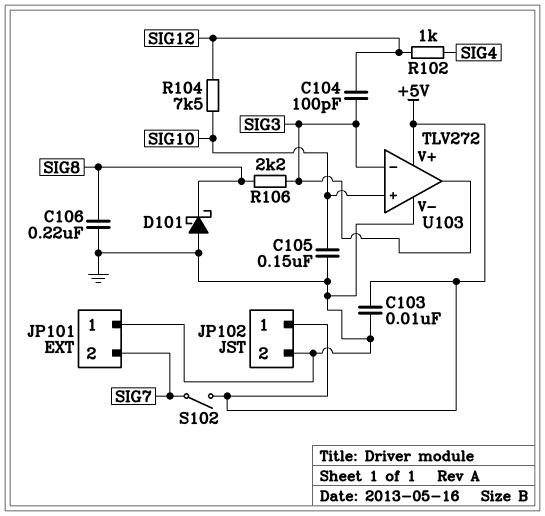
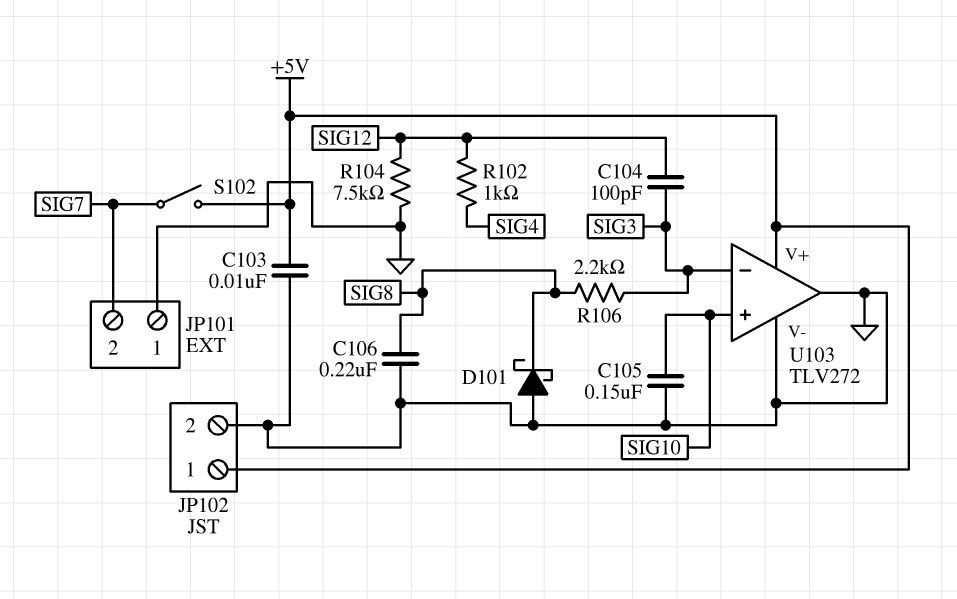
R104: 7.5k (SIG10, SIG12) -> 7.5k (GND, SIG12)
U103 pin out: SIG3 -> GND

